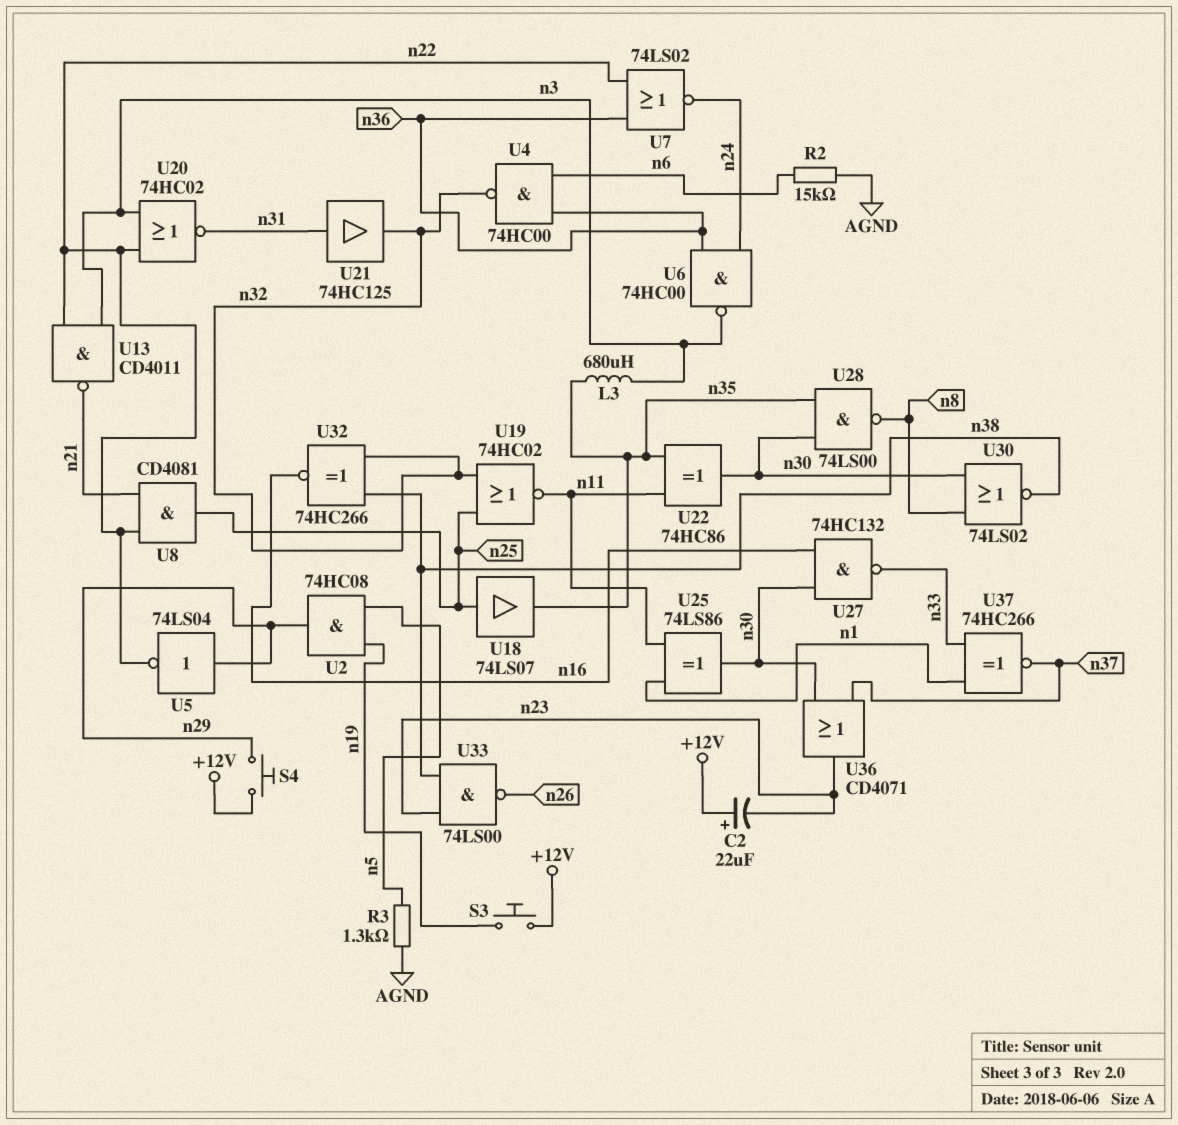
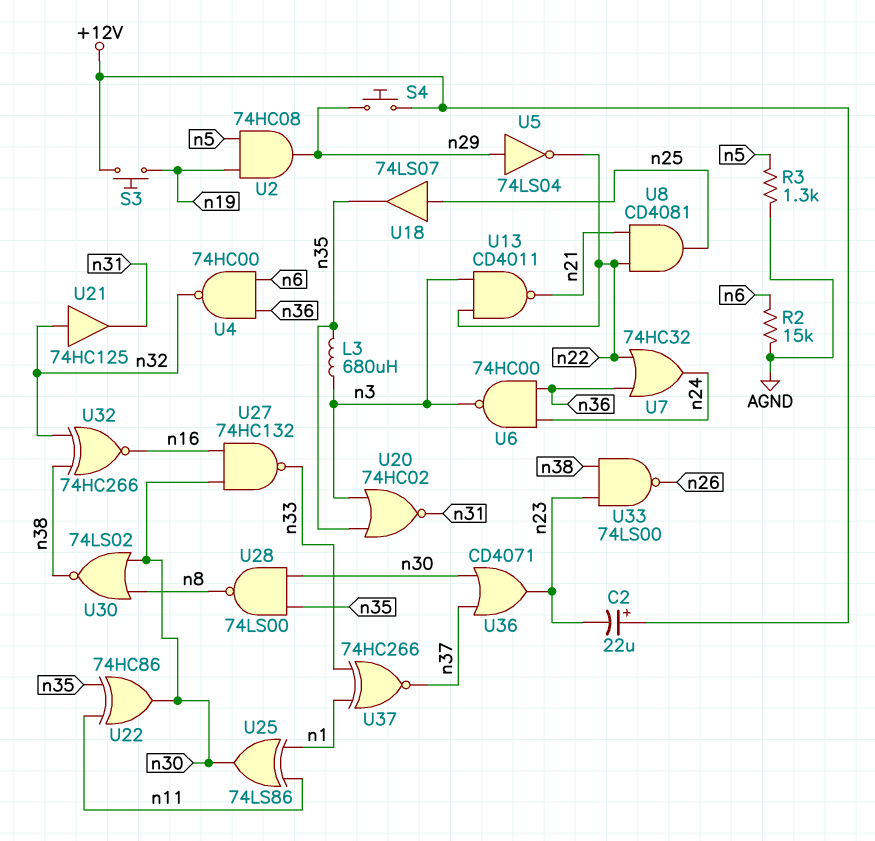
U7: NOR 74LS02 (in n22, in n36, out n24) -> OR 74HC32 (in n22, in n36, out n24)
U19: NOR 74HC02 (in n25, in n32, out n11) -> none
U20: NOR 74HC02 (in n3, in n22, out n31) -> NOR 74HC02 (in n3, in n35, out n31)
U21: buffer 74HC125 (in n31, out n32) -> buffer 74HC125 (in n32, out n31)

